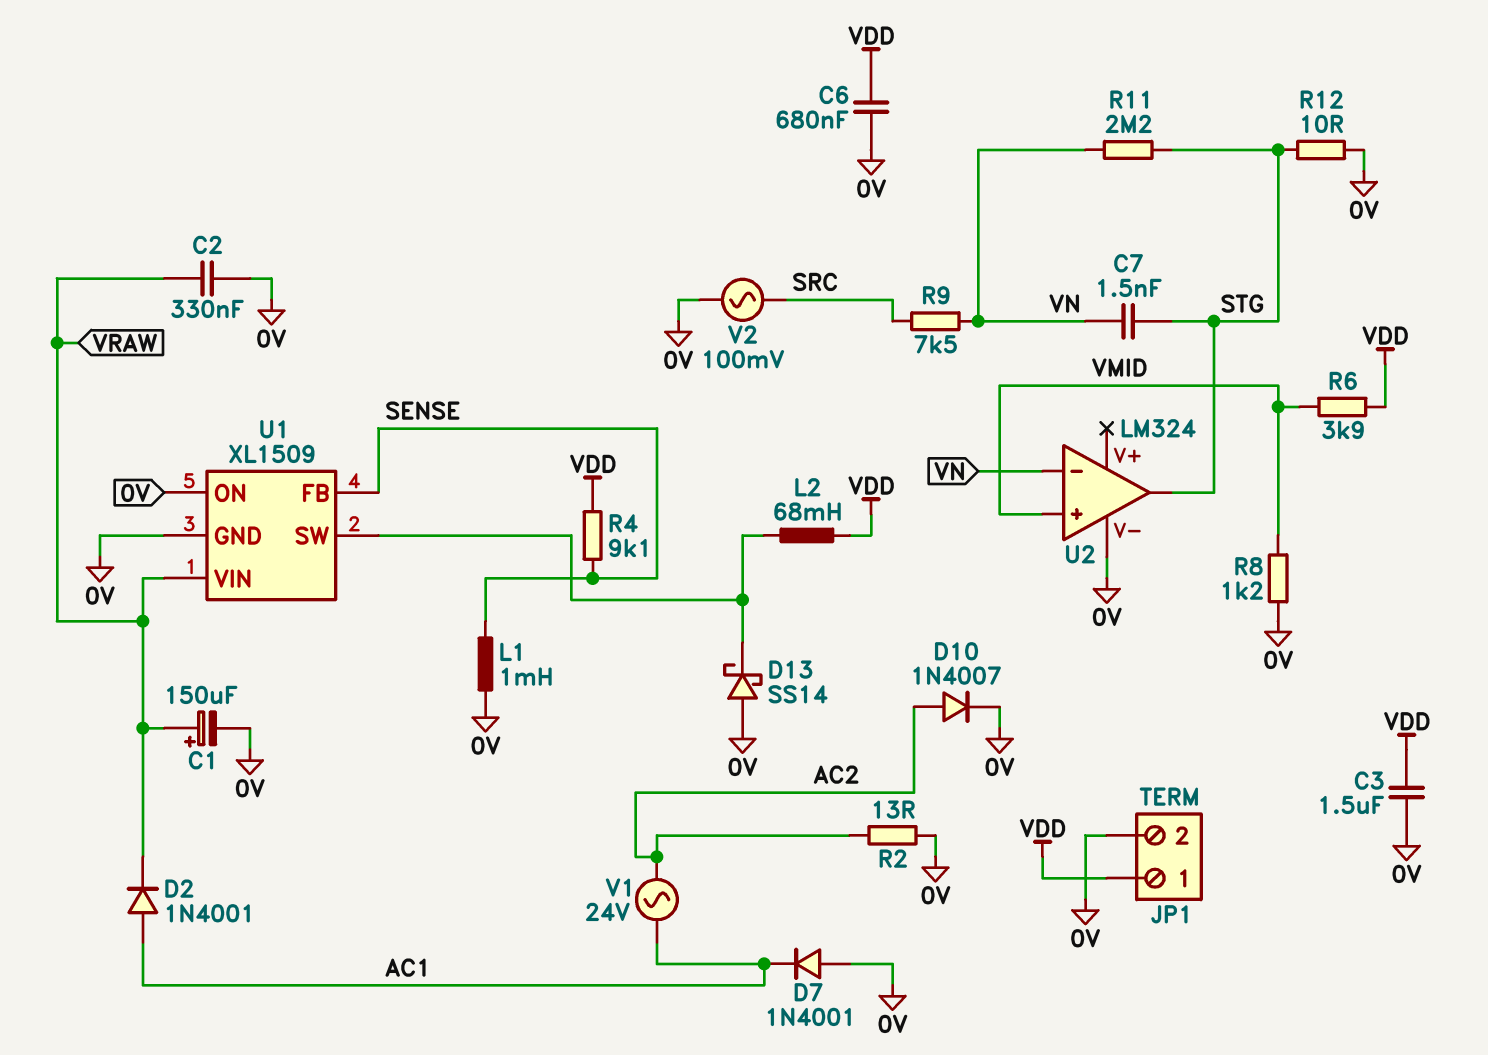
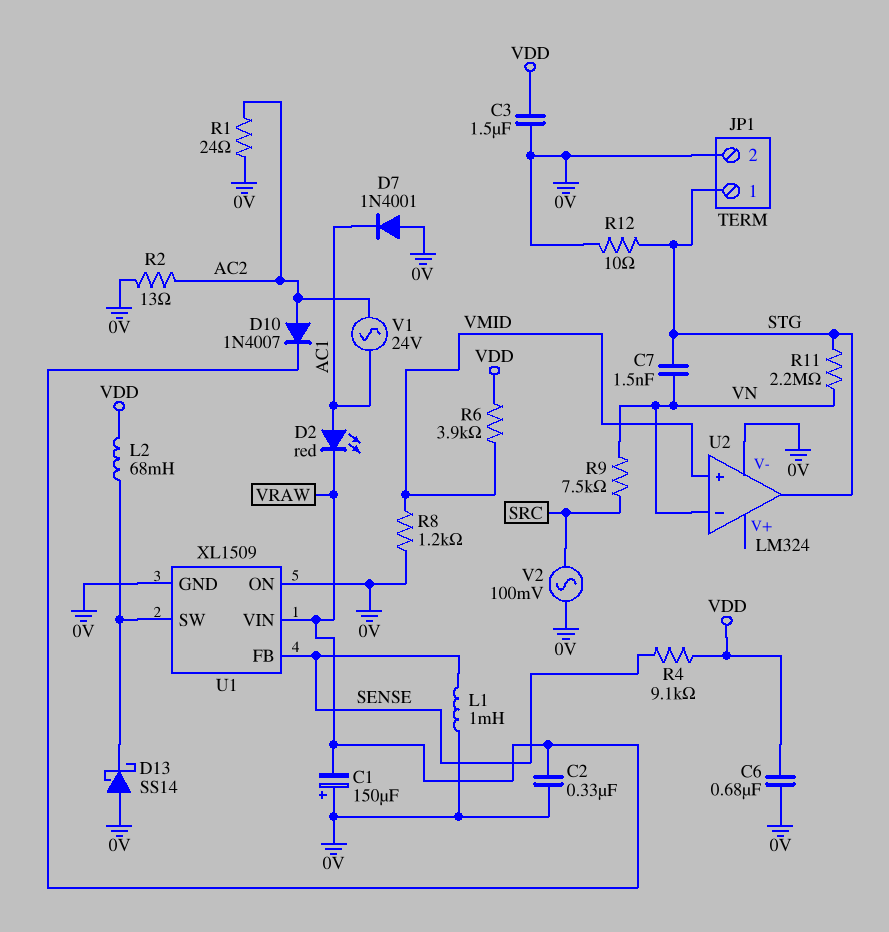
C1: 150uF (plus VRAW, minus 0V) -> 150uF (plus 0V, minus VRAW)
D2: diode 1N4001 (A AC1, K VRAW) -> LED red (A AC1, K VRAW)
D10: diode 1N4007 (A AC2, K 0V) -> diode 1N4007 (A AC2, K VRAW)
JP1 pin 1: VDD -> STG
R1: none -> 24 (0V, AC2)

